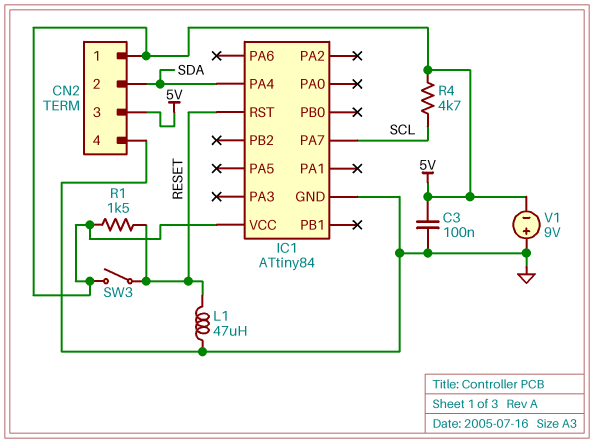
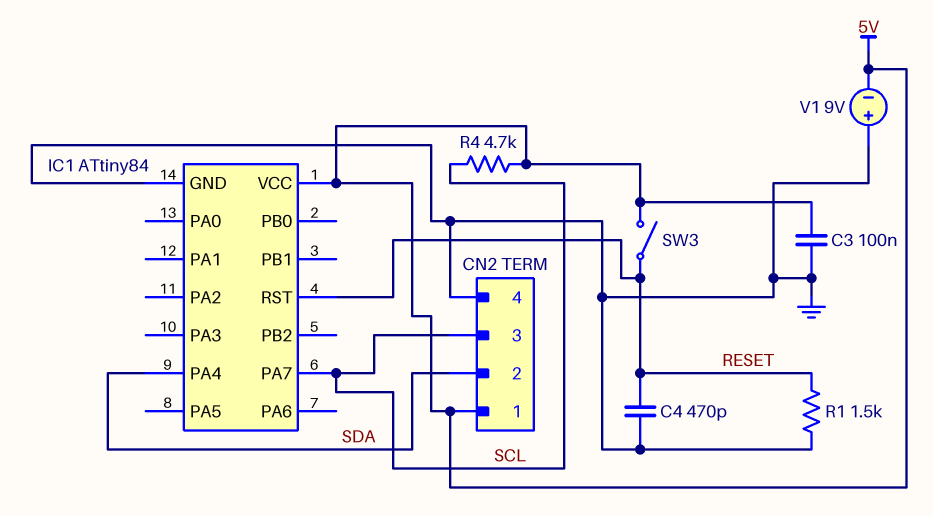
C4: none -> 470pF (GND, RESET)
CN2 pin 3: 5V -> SCL
L1: 47uH (GND, RESET) -> none
R1: 1.5k (5V, RESET) -> 1.5k (GND, RESET)

